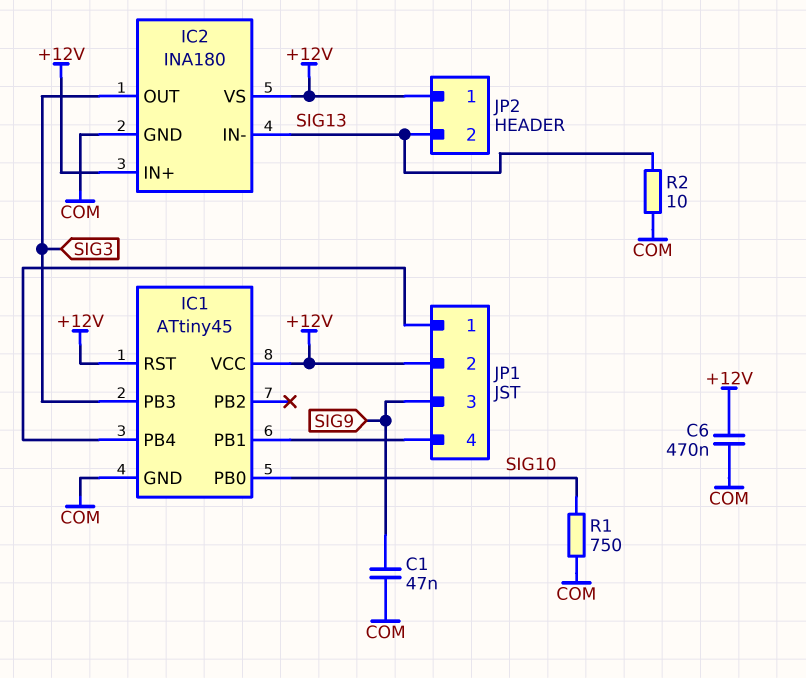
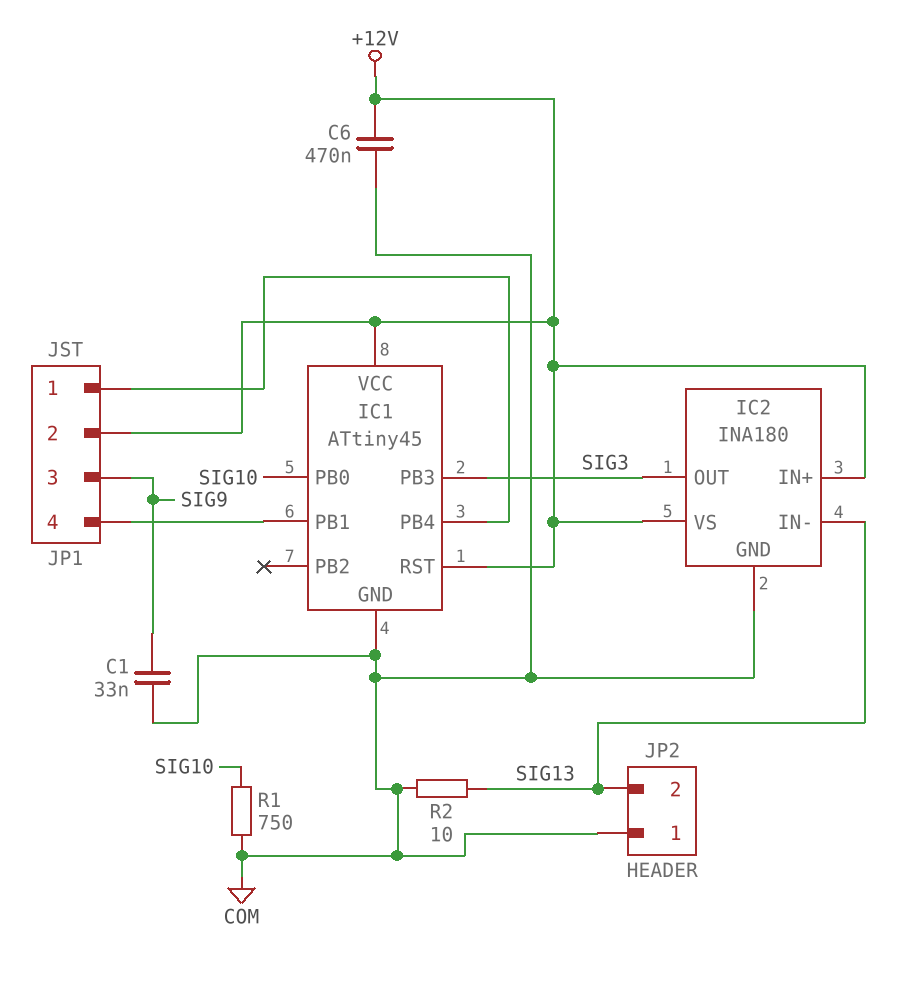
C1: 47nF (COM, SIG9) -> 33nF (COM, SIG9)
JP2 pin 1: +12V -> COM

